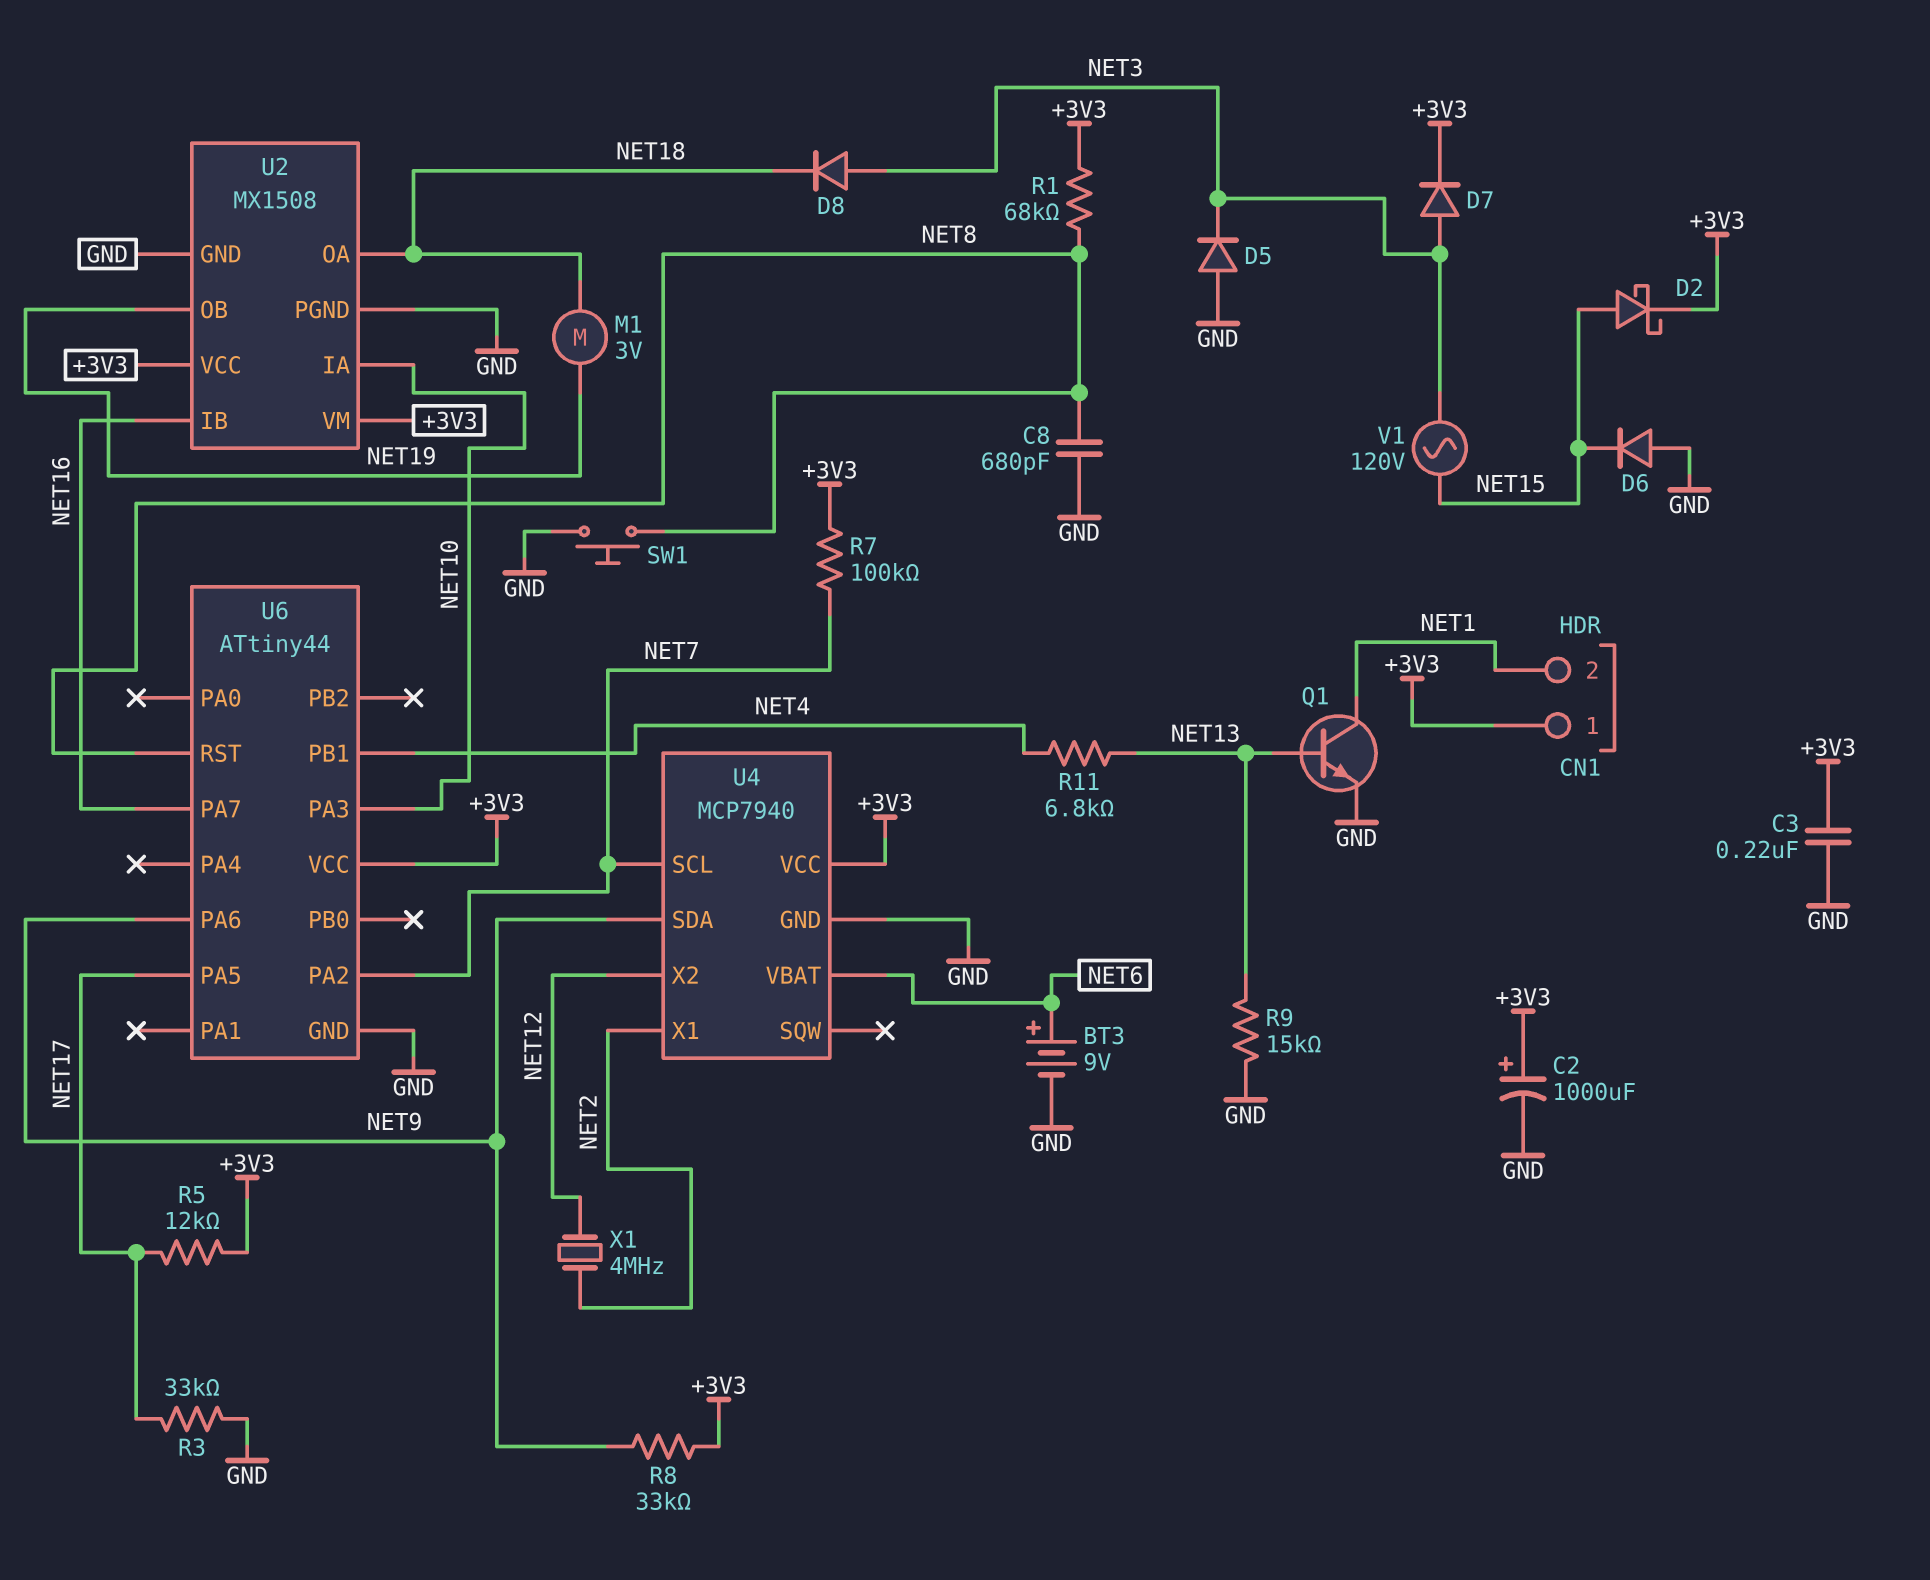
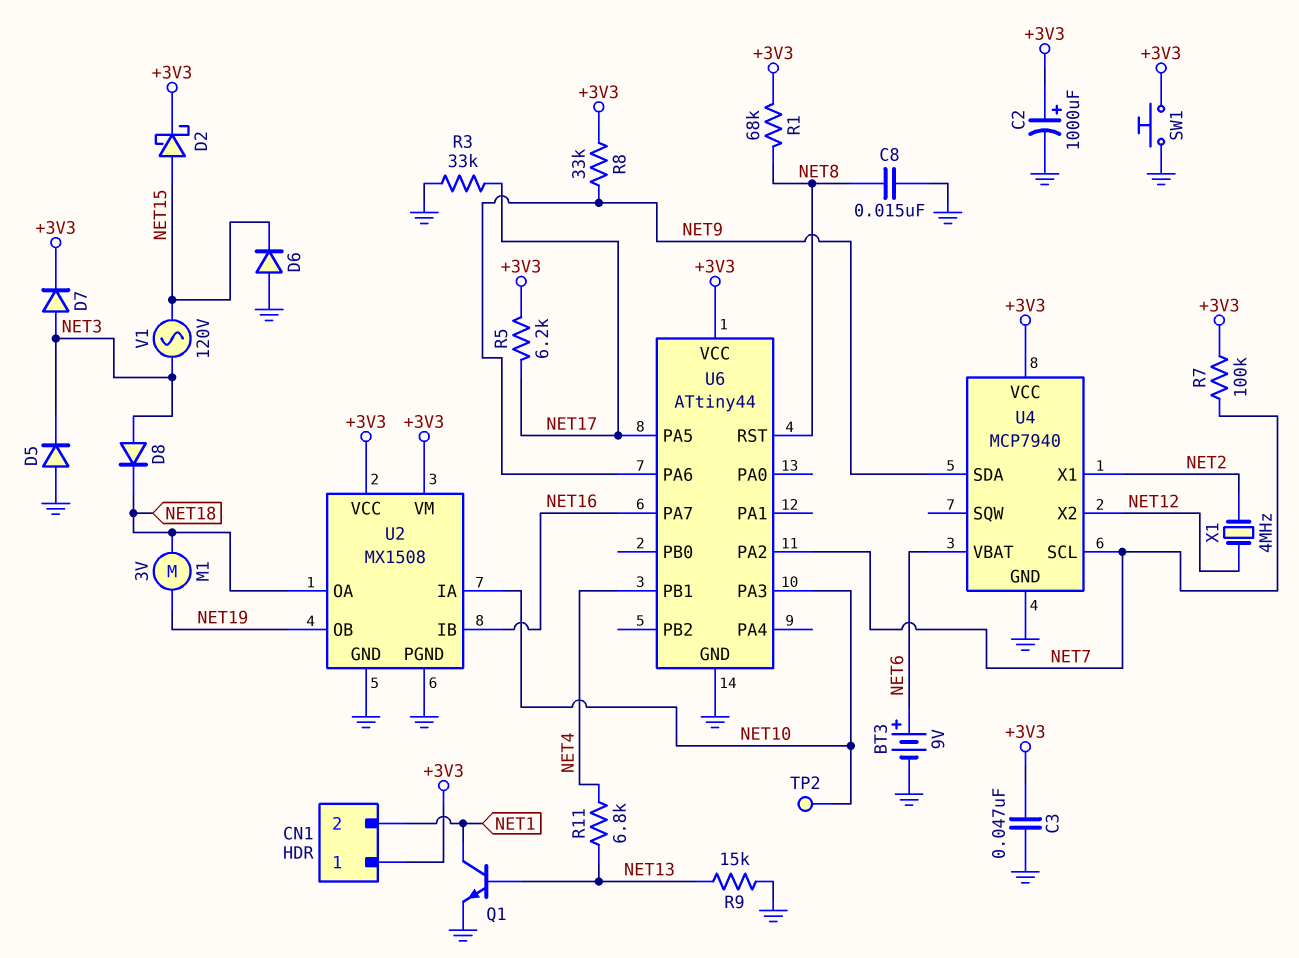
C3: 220nF (+3V3, GND) -> 47nF (+3V3, GND)
C8: 680pF (GND, NET8) -> 15nF (GND, NET8)
R5: 12k (+3V3, NET17) -> 6.2k (+3V3, NET17)
SW1: button (GND, NET8) -> button (+3V3, GND)
TP2: none -> test point (NET10)

